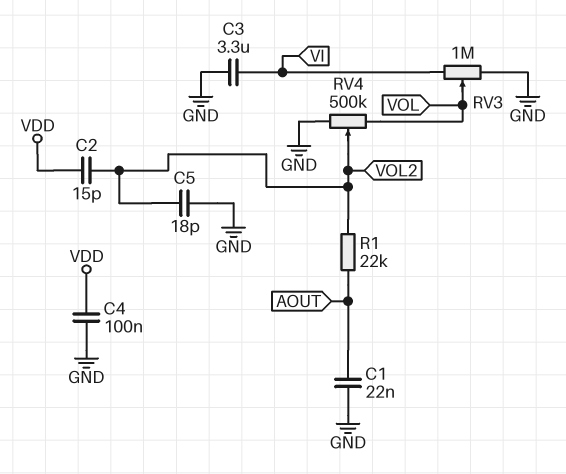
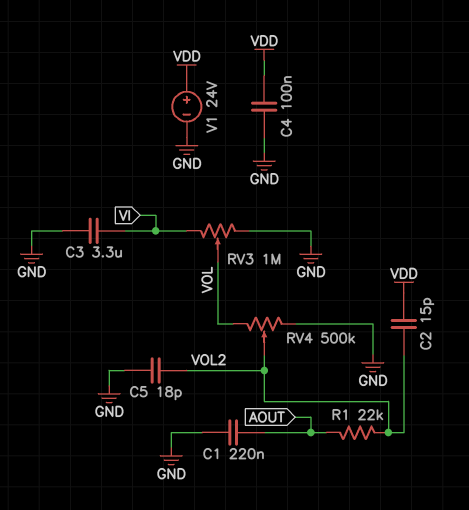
C1: 22nF (AOUT, GND) -> 220nF (AOUT, GND)
V1: none -> 24V (plus VDD, minus GND)

